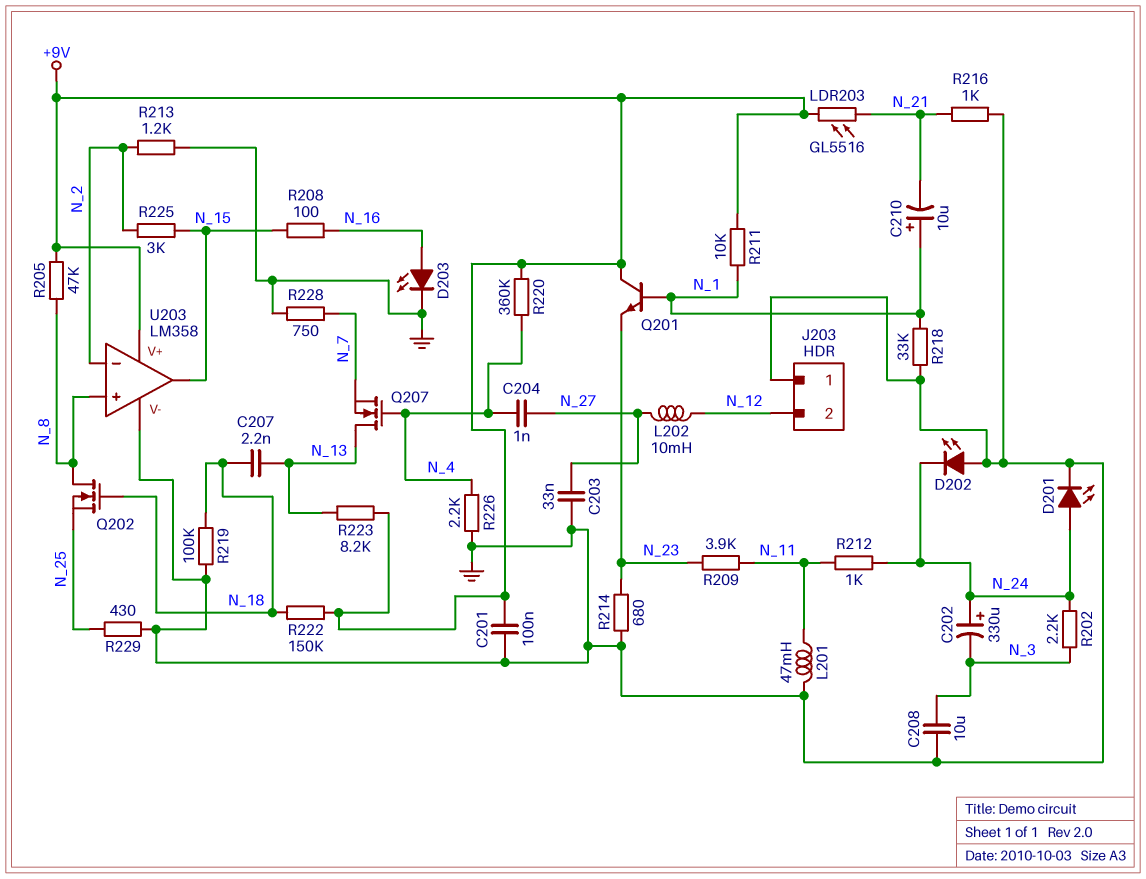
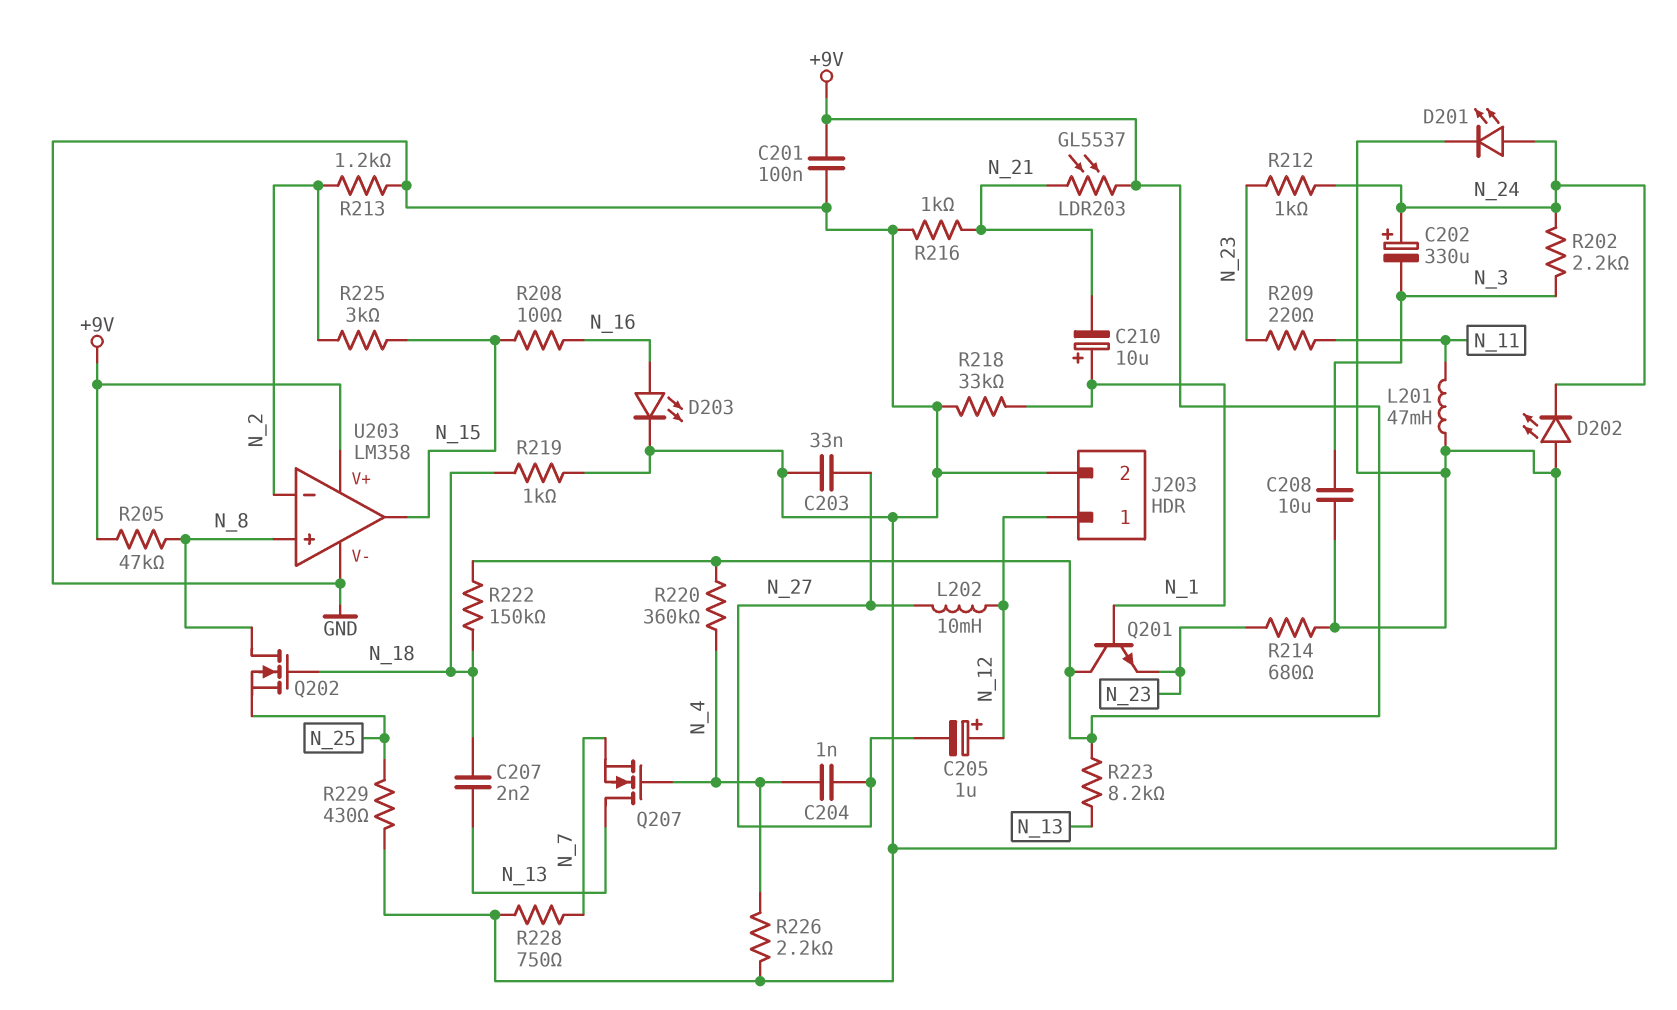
C205: none -> 1uF (plus N_12, minus N_27)
J203 pin 1: GND -> N_12
J203 pin 2: N_12 -> GND
LDR203: GL5516 (+9V, N_21) -> GL5537 (+9V, N_21)
R209: 3.9k (N_11, N_23) -> 220 (N_11, N_23)
R211: 10k (+9V, N_1) -> none
R212: 1k (N_11, N_24) -> 1k (N_23, N_24)
R219: 100k (GND, N_18) -> 1k (GND, N_18)

